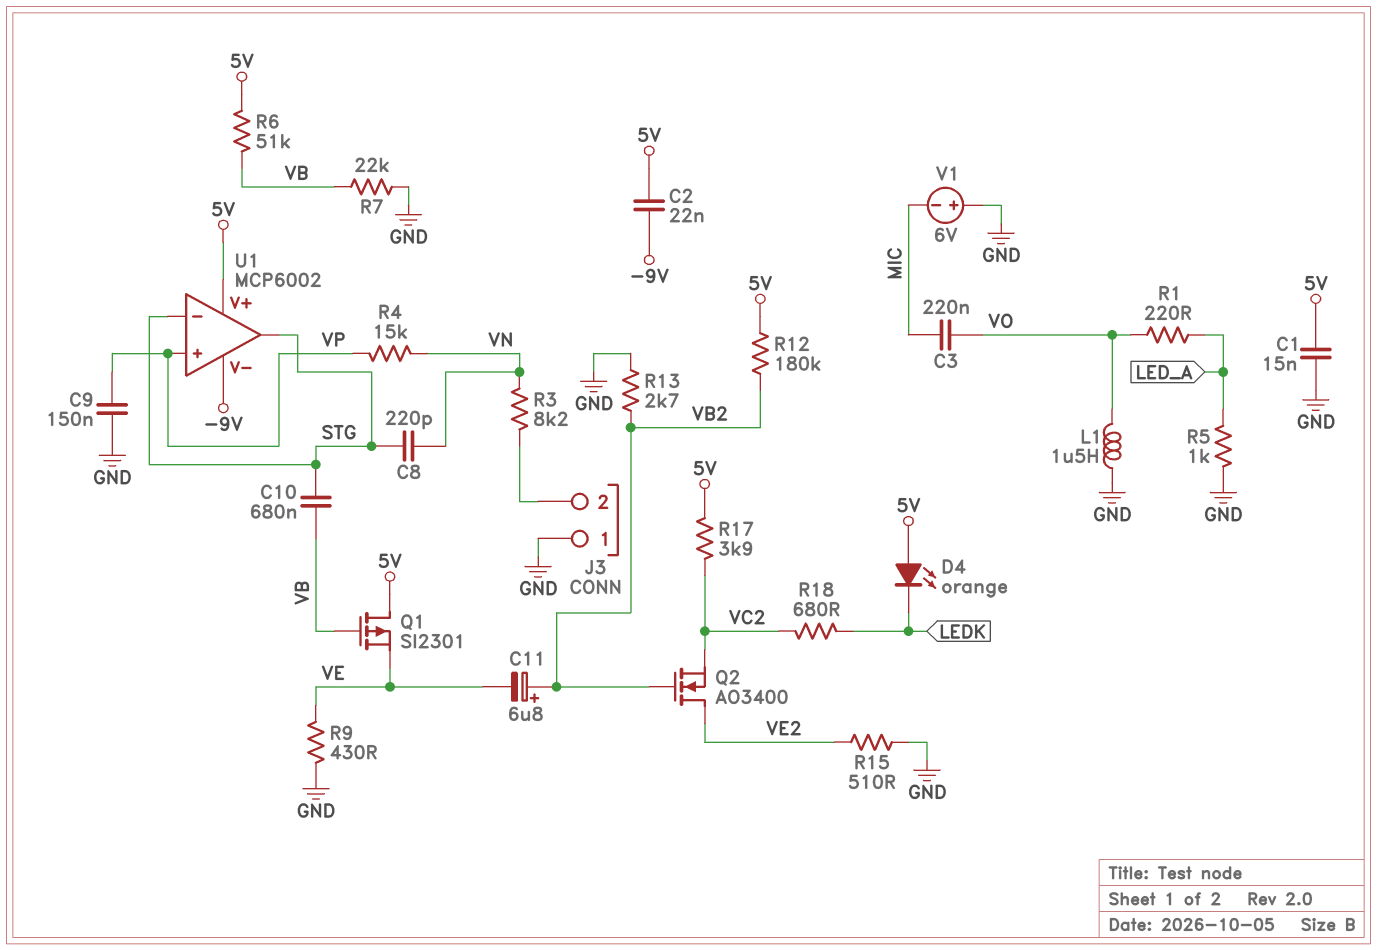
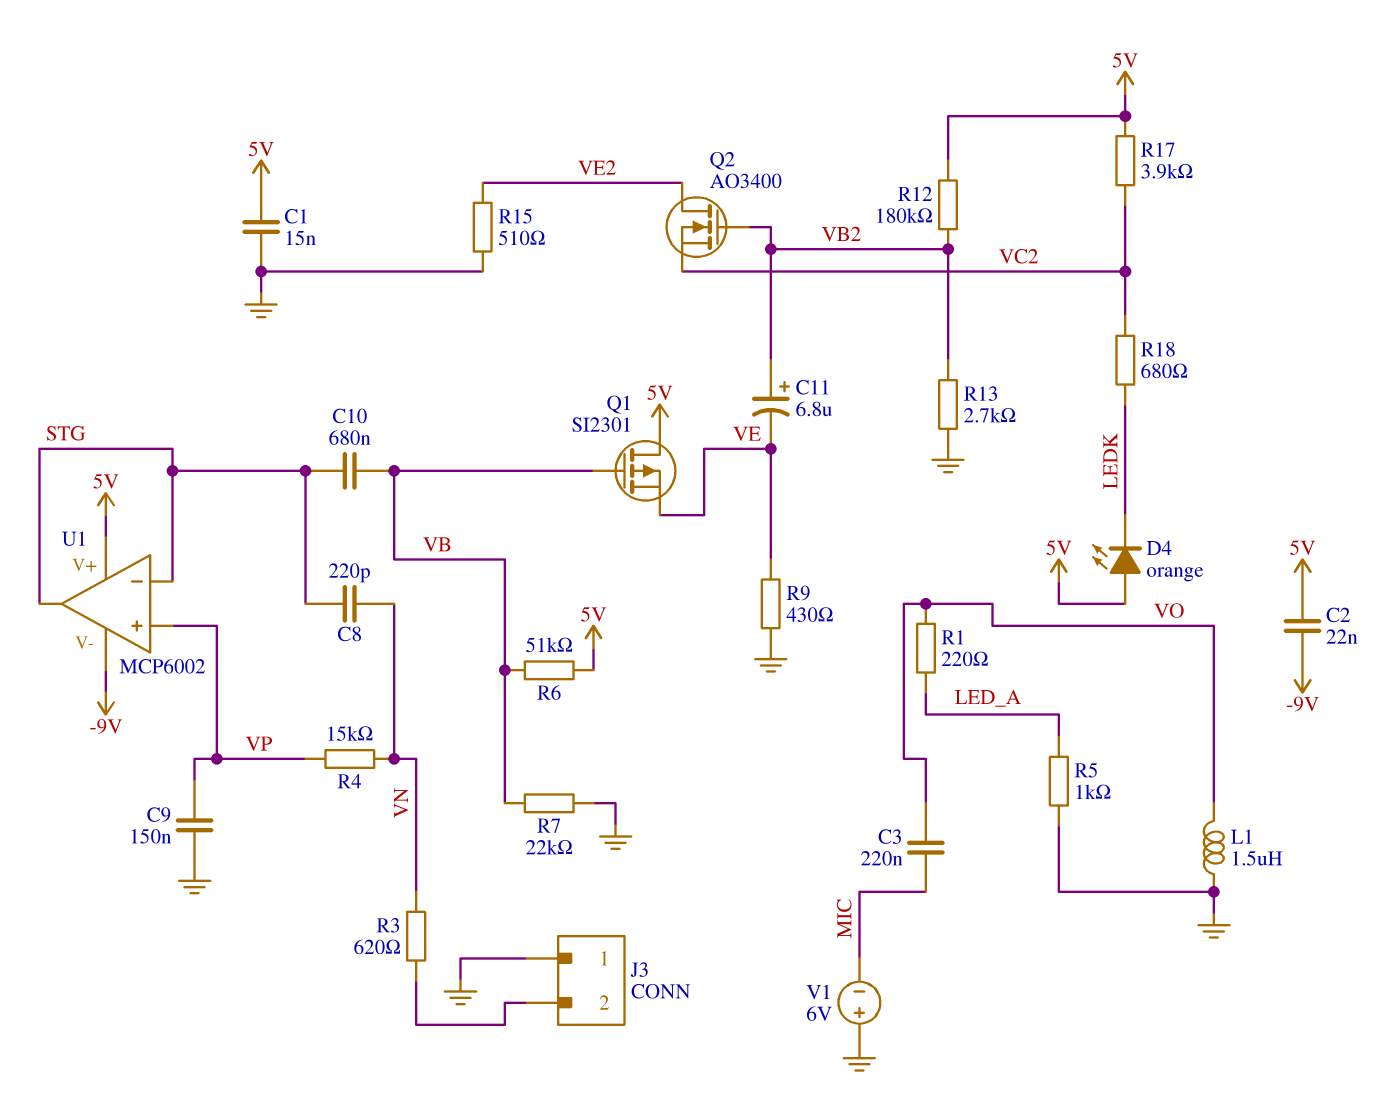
R3: 8.2k (J3/2, VN) -> 620 (J3/2, VN)

